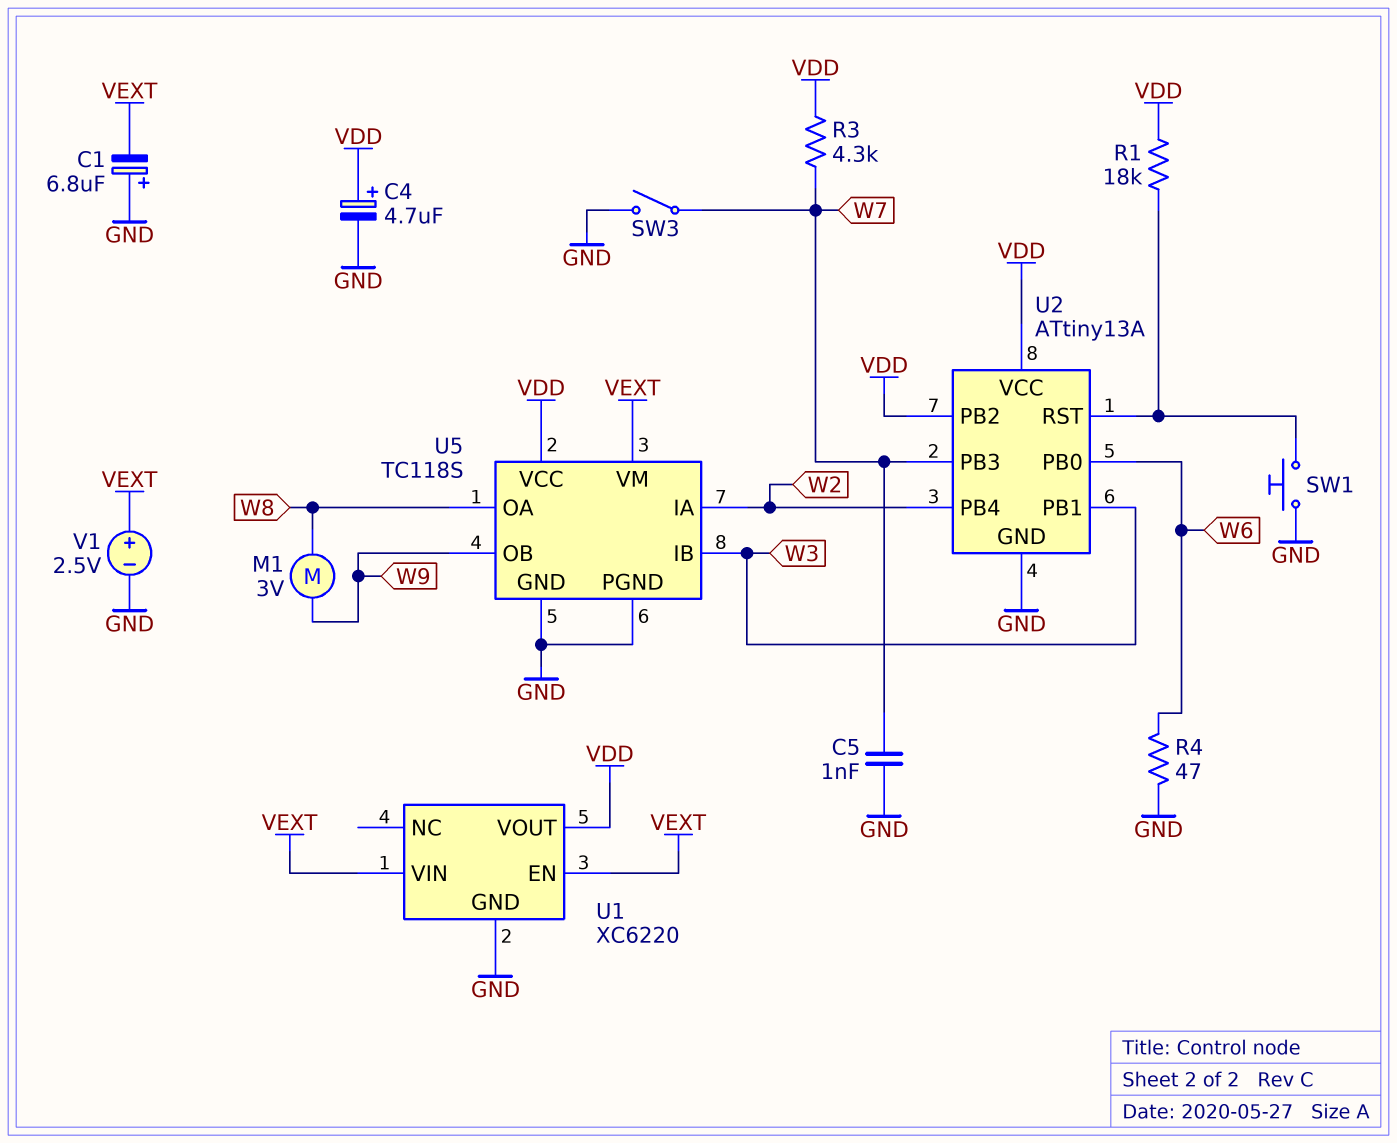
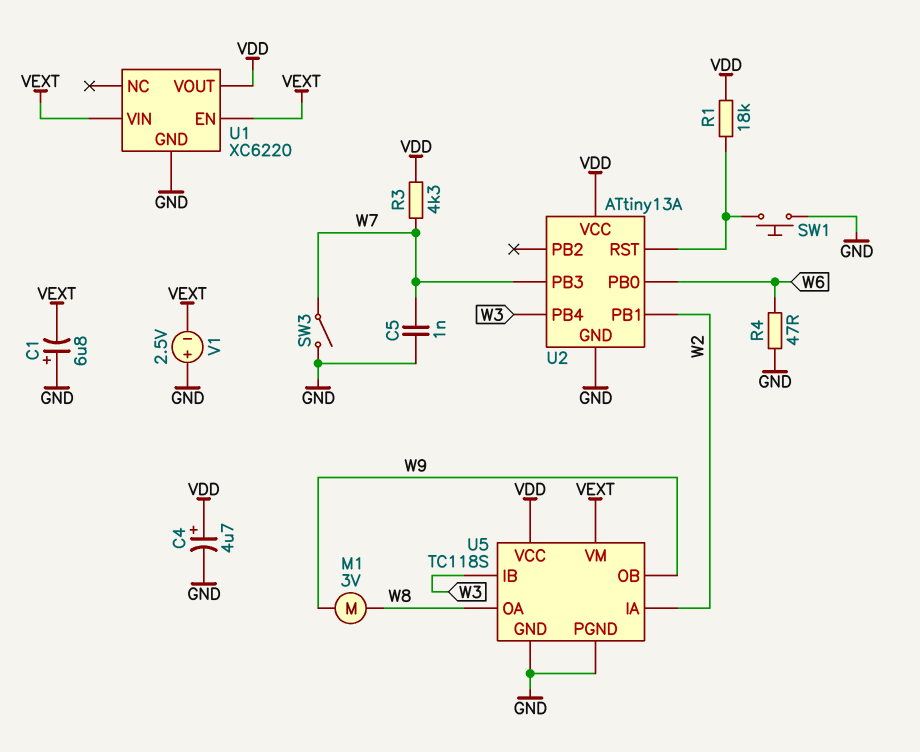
U2 pin PB1: W3 -> W2
U2 pin PB2: VDD -> none
U2 pin PB4: W2 -> W3
V1: 2.5V (plus VEXT, minus GND) -> 2.5V (plus GND, minus VEXT)

